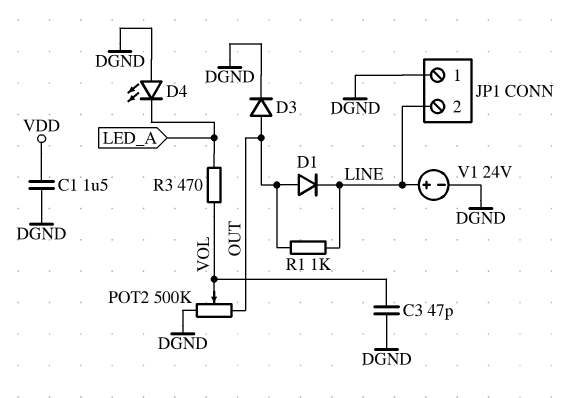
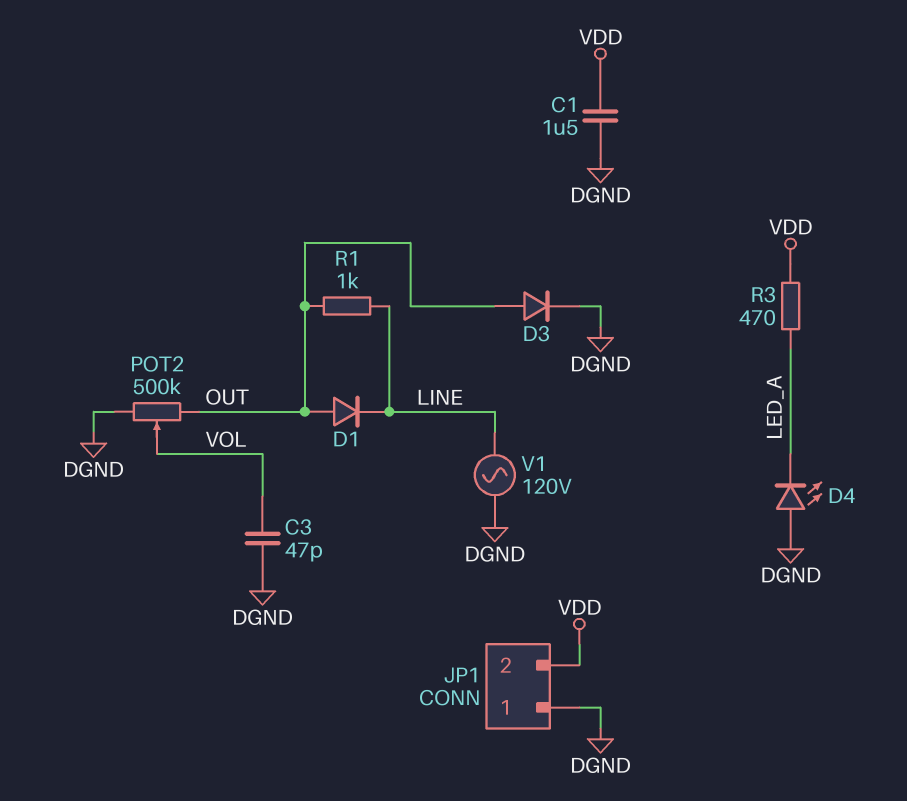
JP1 pin 2: LINE -> VDD
R3: 470 (LED_A, VOL) -> 470 (LED_A, VDD)
V1: 24V (plus LINE, minus DGND) -> AC 120V (DGND, LINE)

